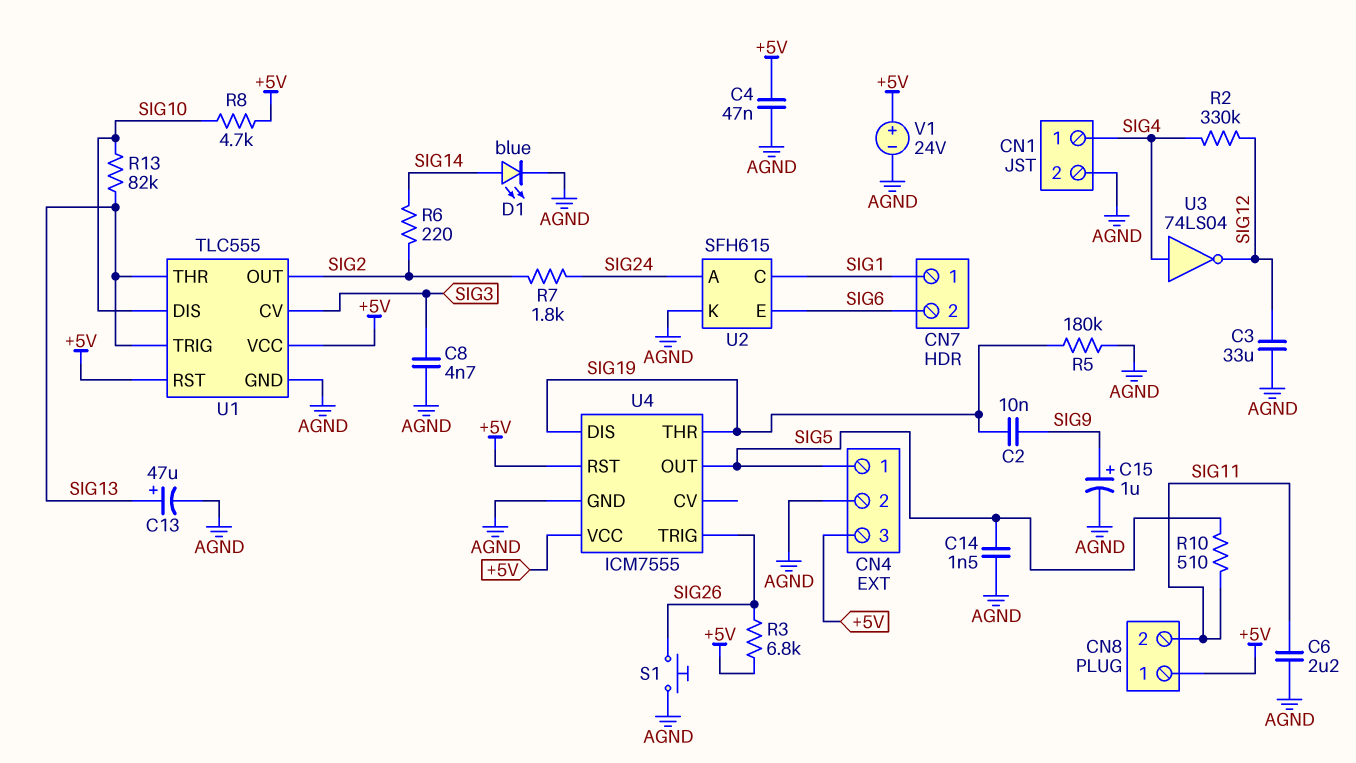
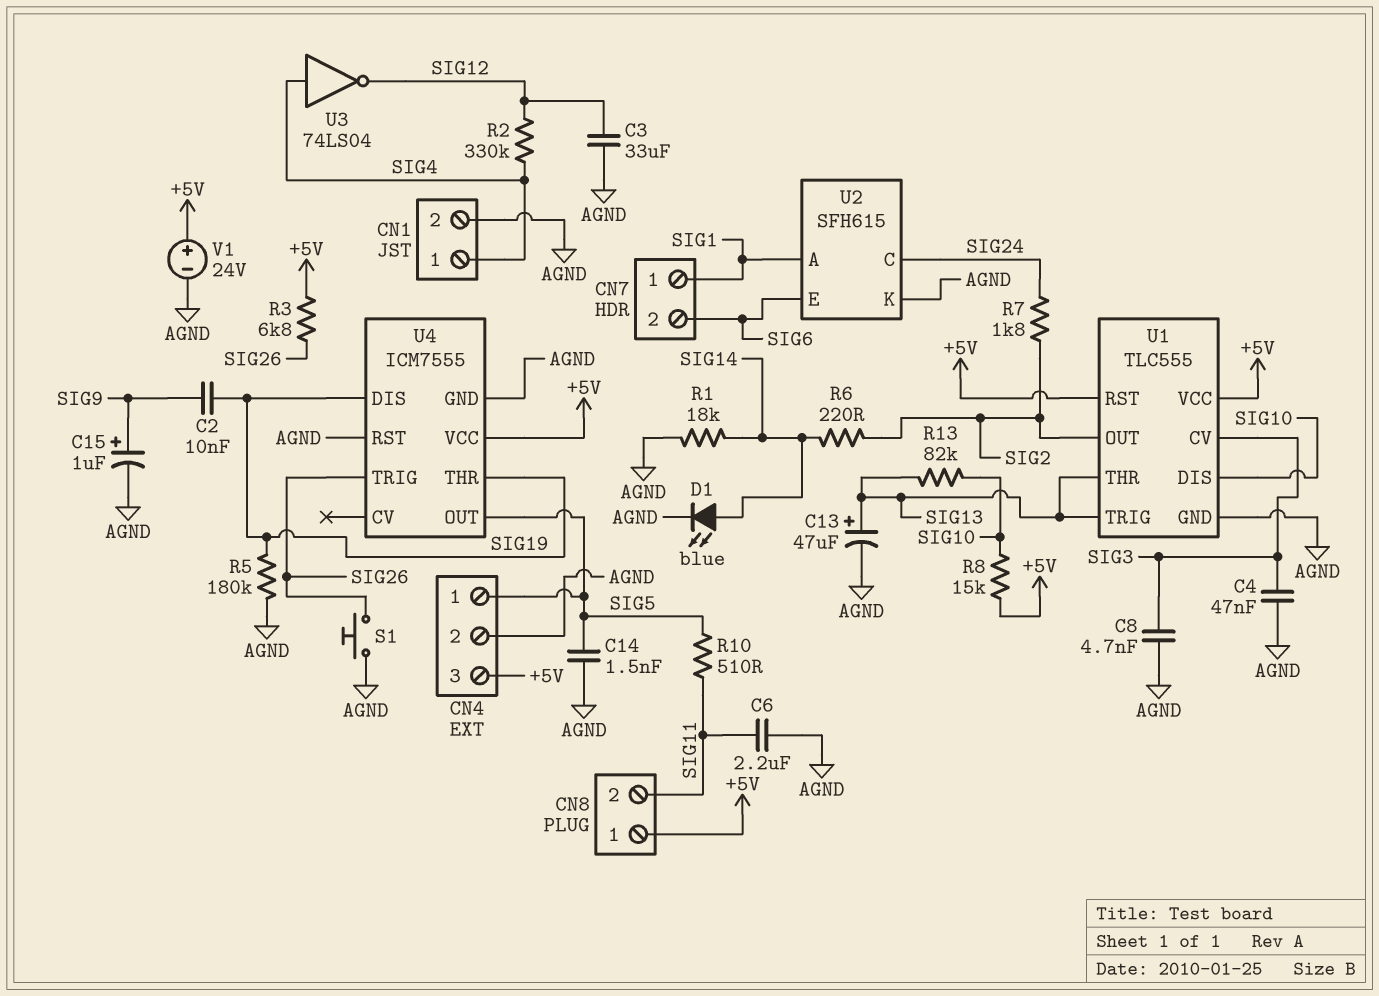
C4: 47nF (+5V, AGND) -> 47nF (AGND, SIG3)
R1: none -> 18k (AGND, SIG14)
R8: 4.7k (+5V, SIG10) -> 15k (+5V, SIG10)
U2 pin A: SIG24 -> SIG1
U2 pin C: SIG1 -> SIG24
U4 pin RST: +5V -> AGND

